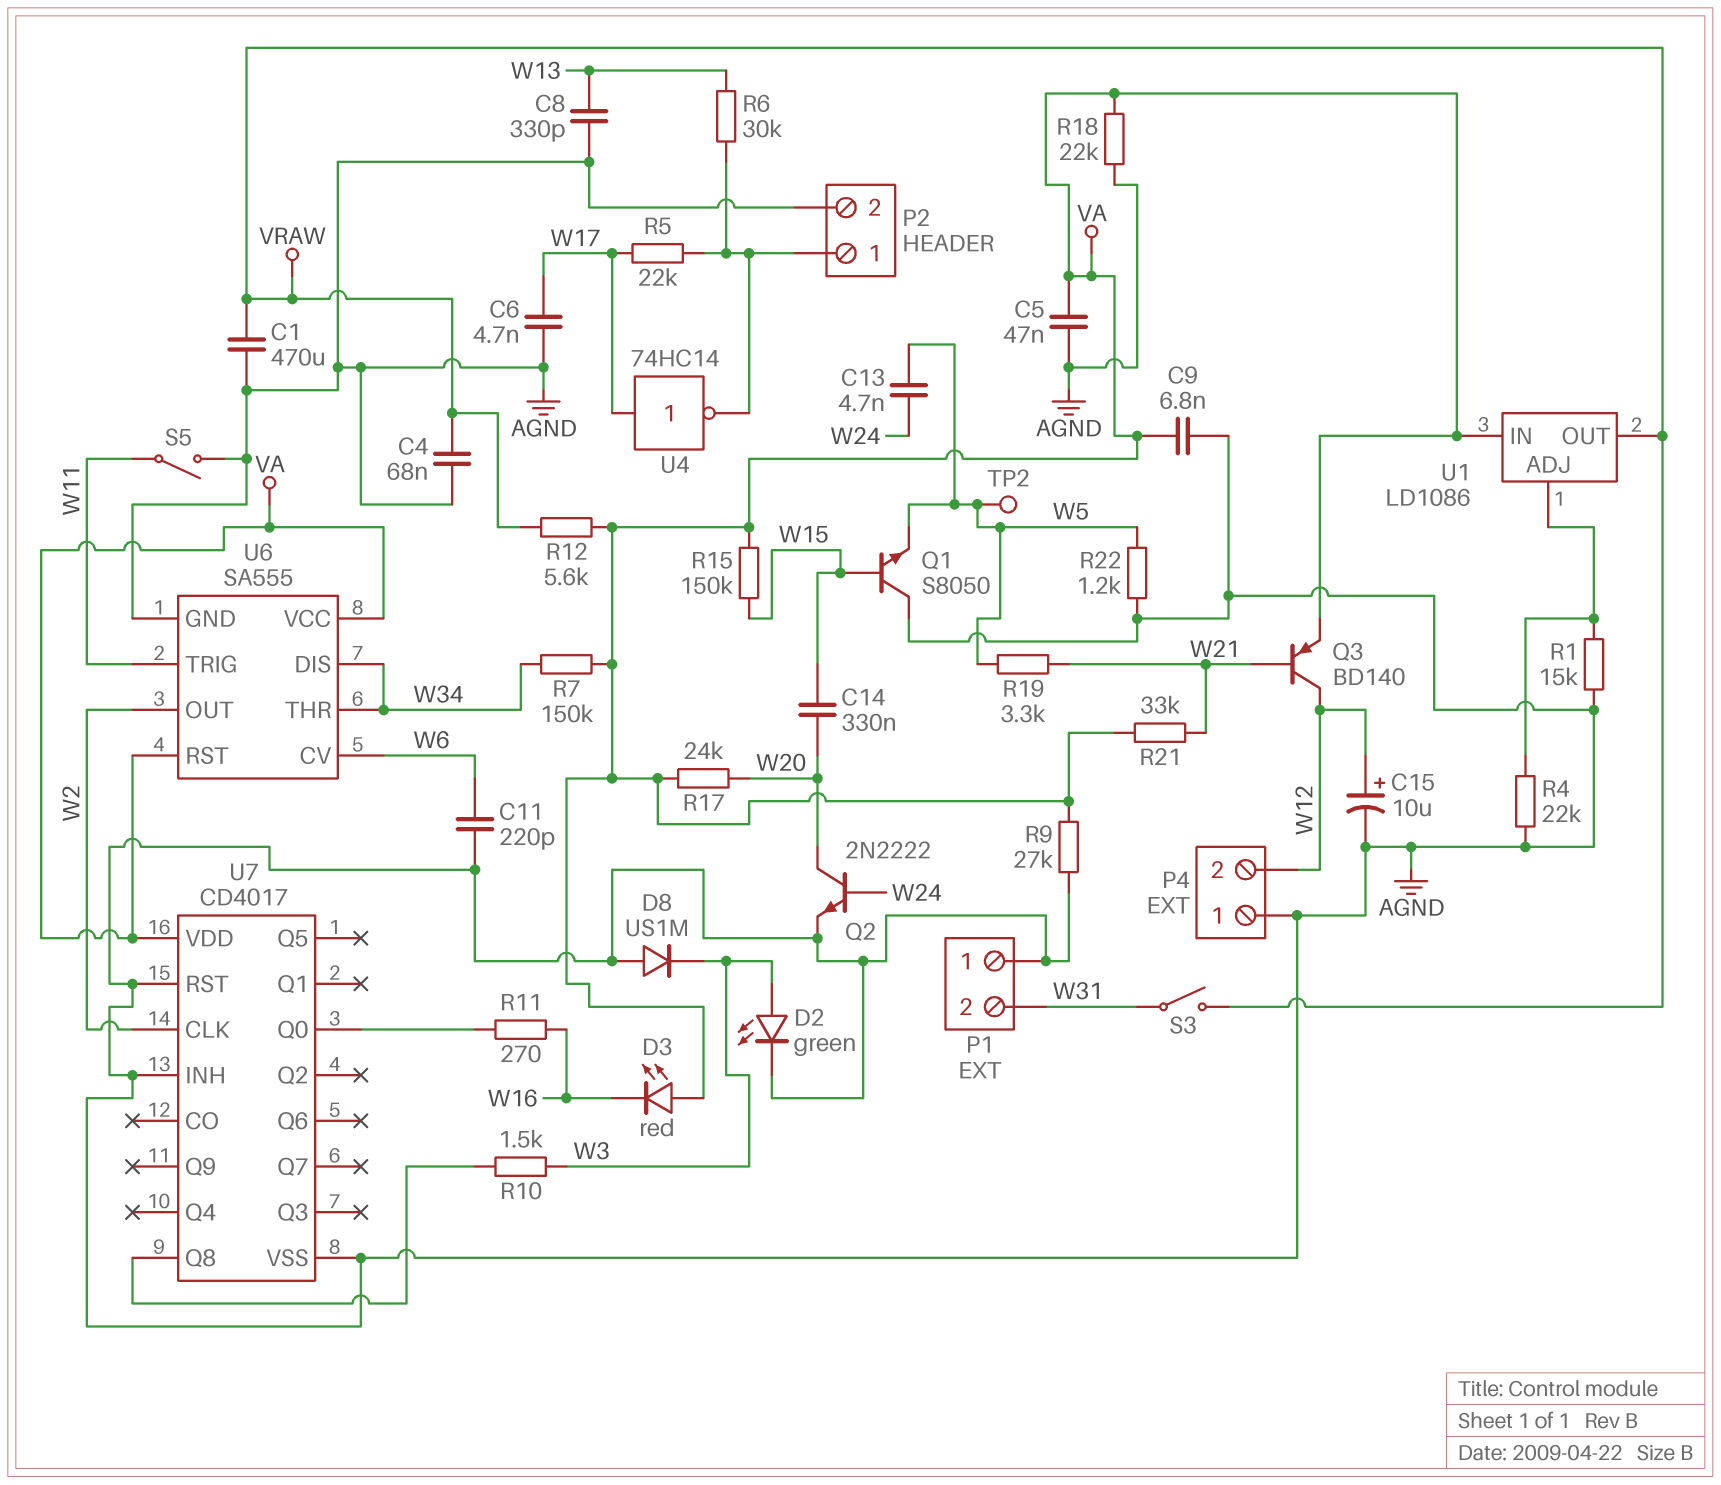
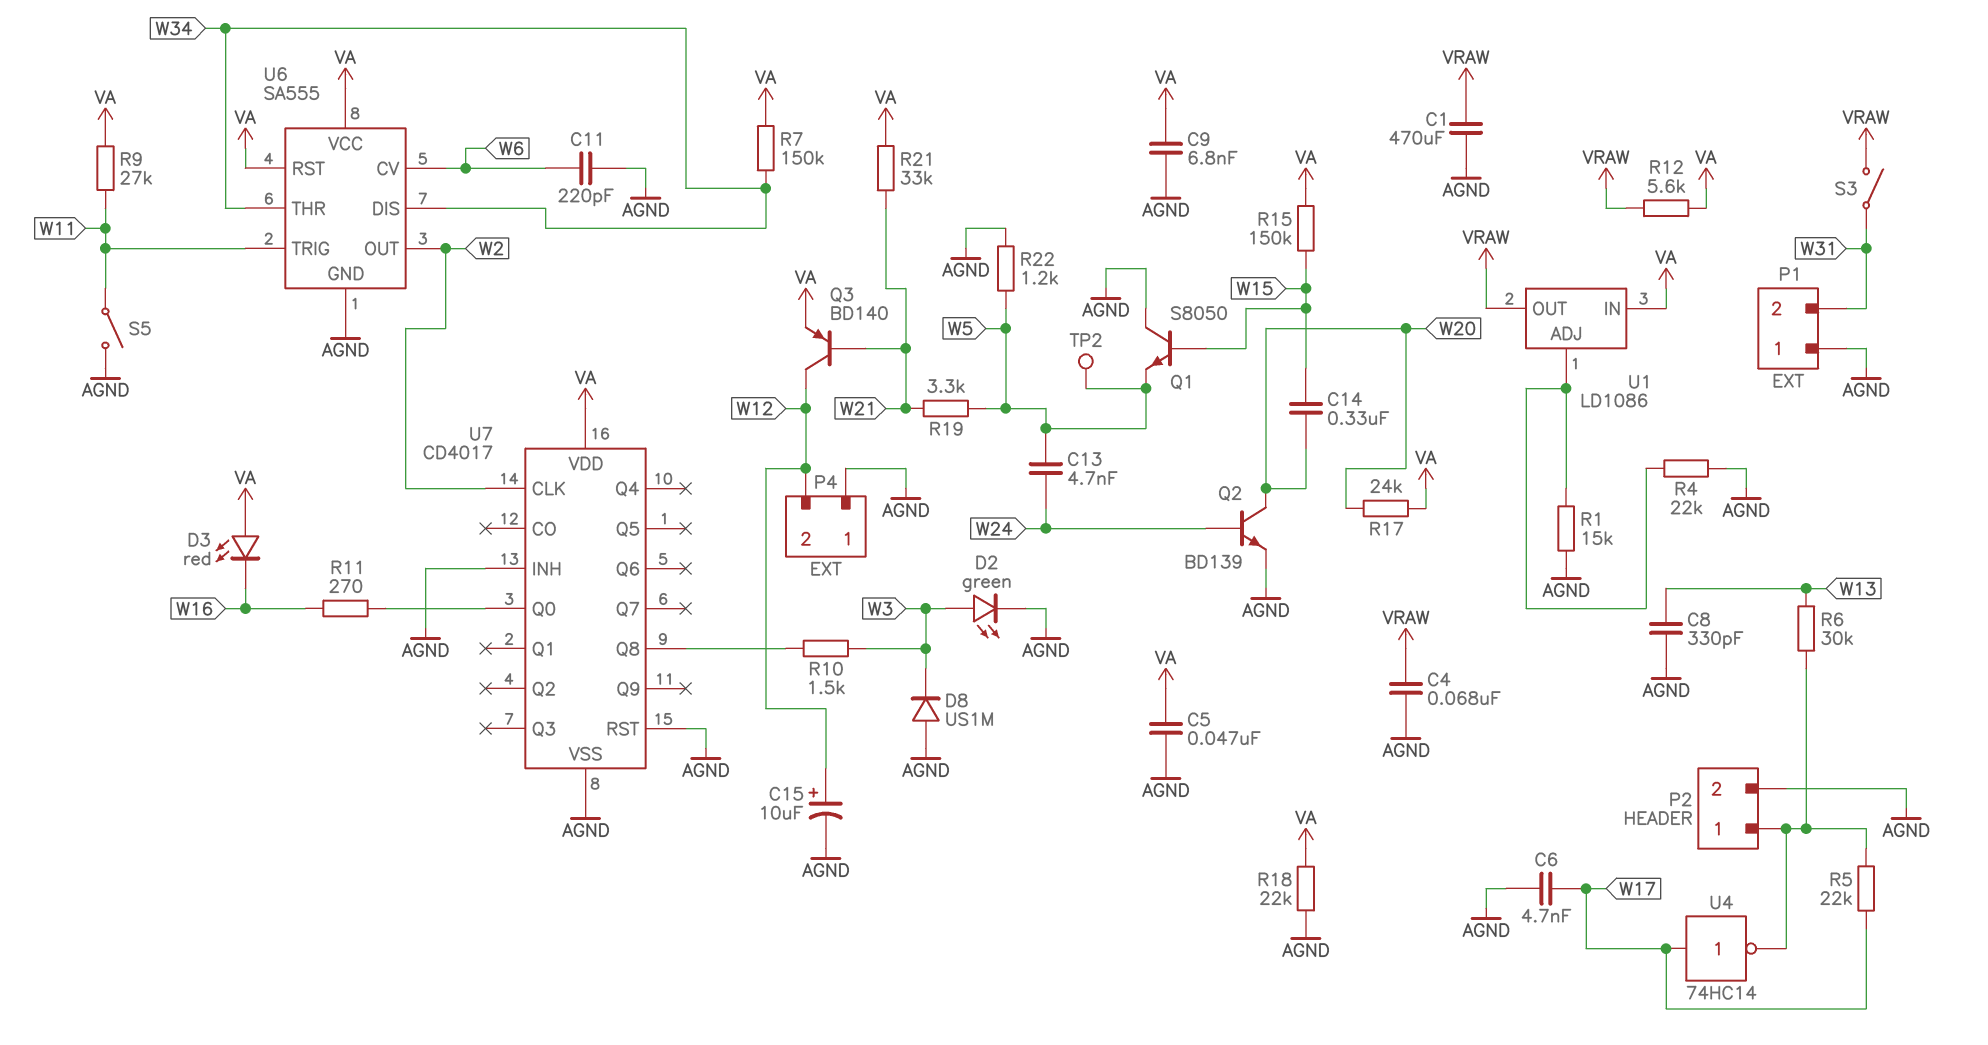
Q2: NPN 2N2222 (B W24, C W20, E AGND) -> NPN BD139 (B W24, C W20, E AGND)
R9: 27k (AGND, VA) -> 27k (VA, W11)

